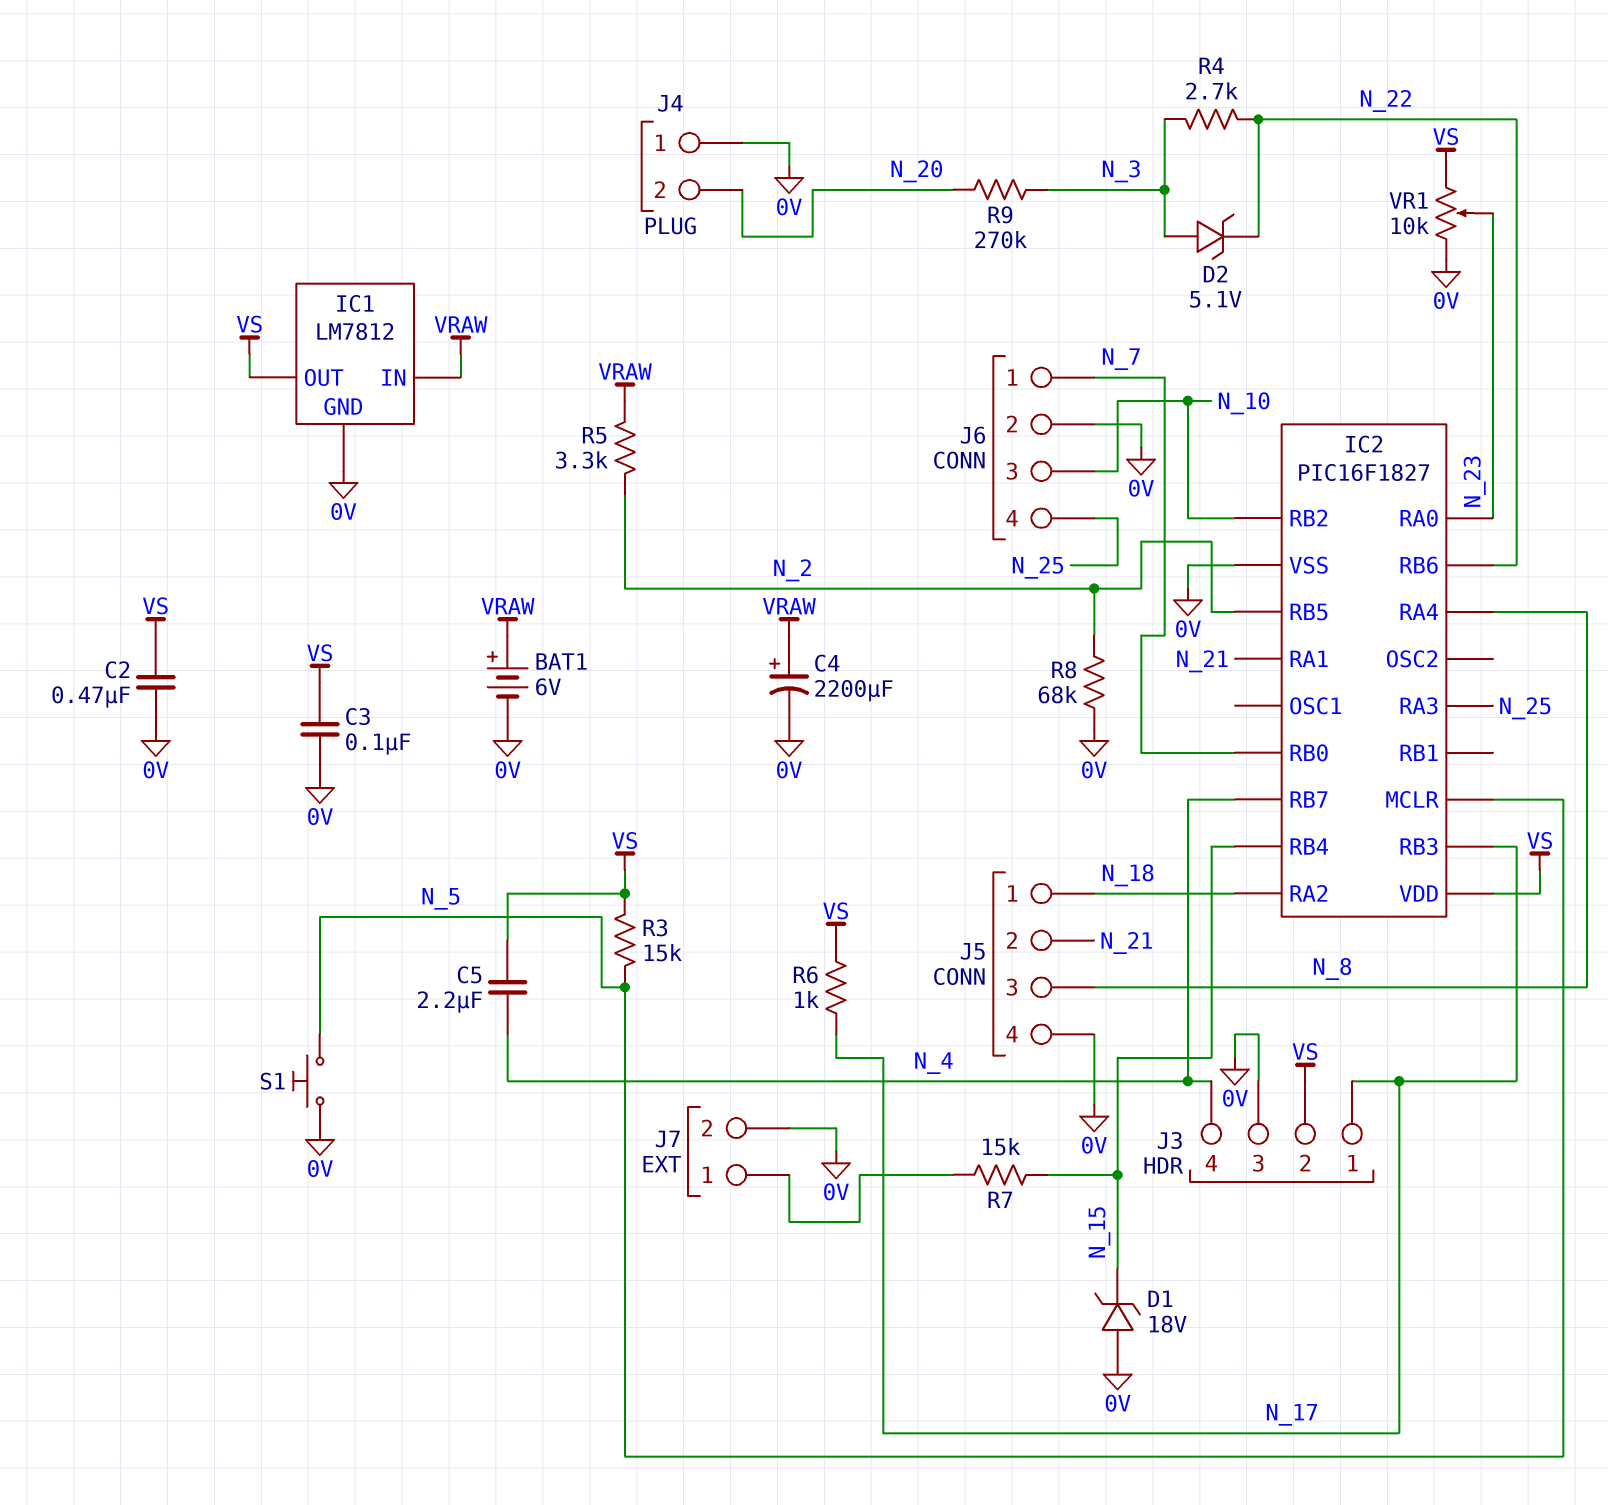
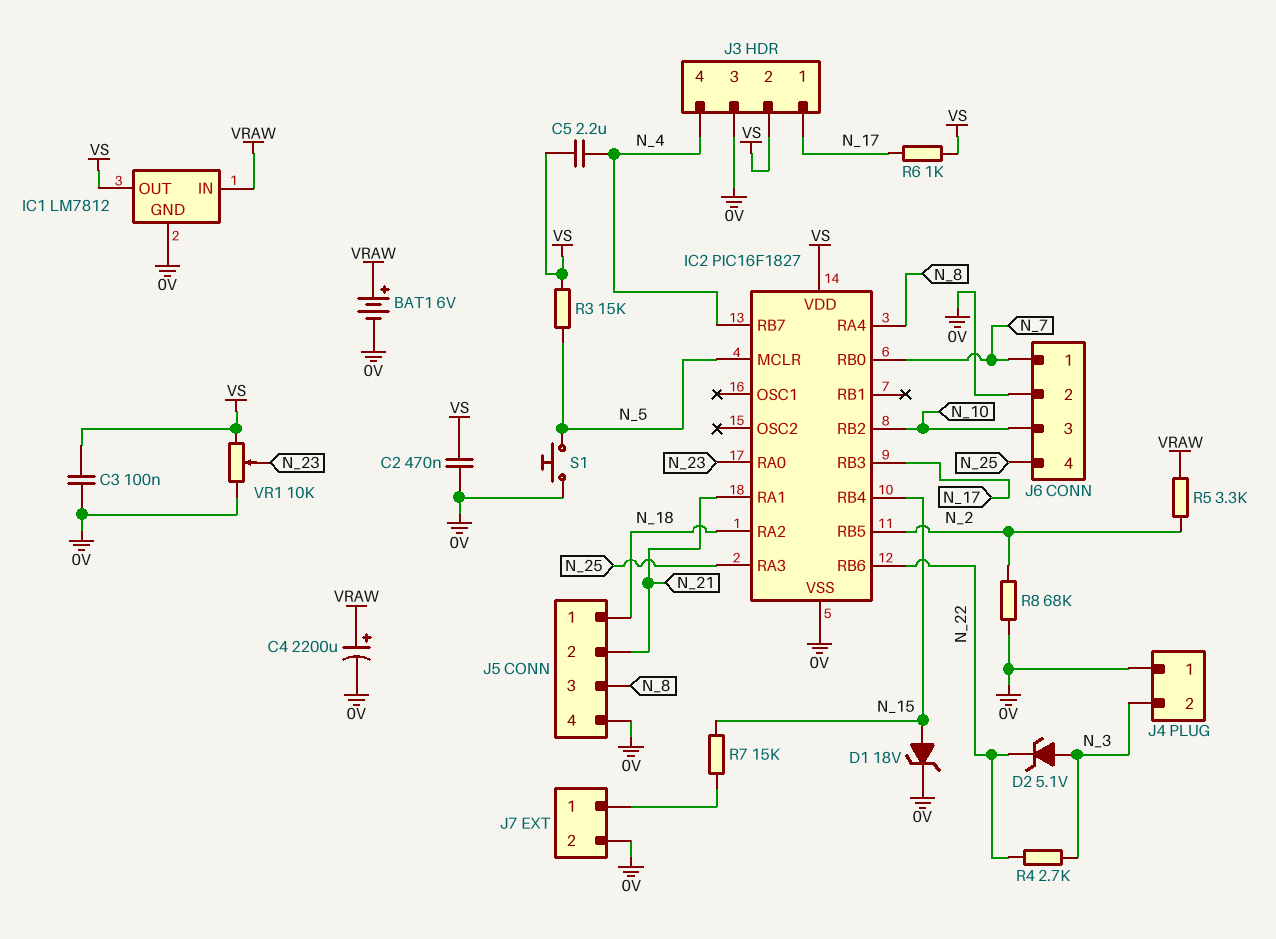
D1: zener 18V (A 0V, K N_15) -> zener 18V (A N_15, K 0V)
J4 pin 2: N_20 -> N_3
R9: 270k (N_3, N_20) -> none

